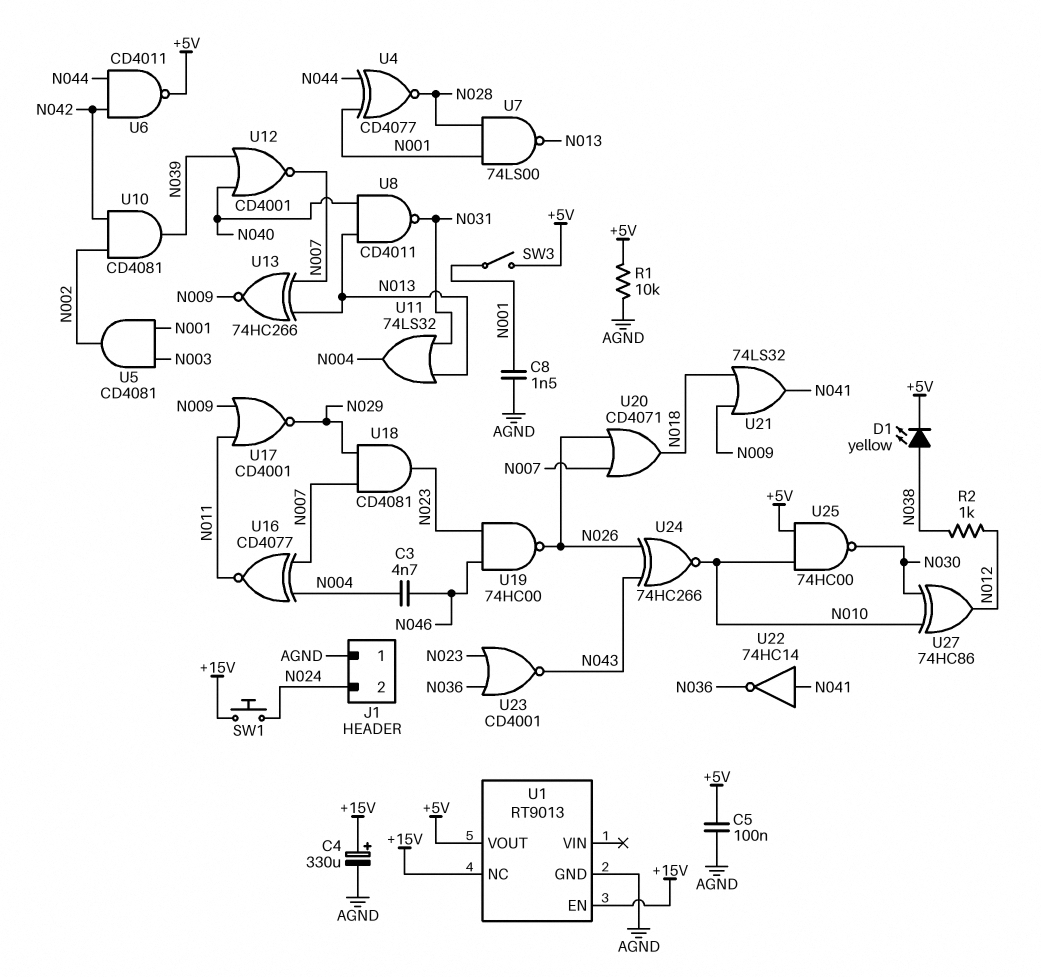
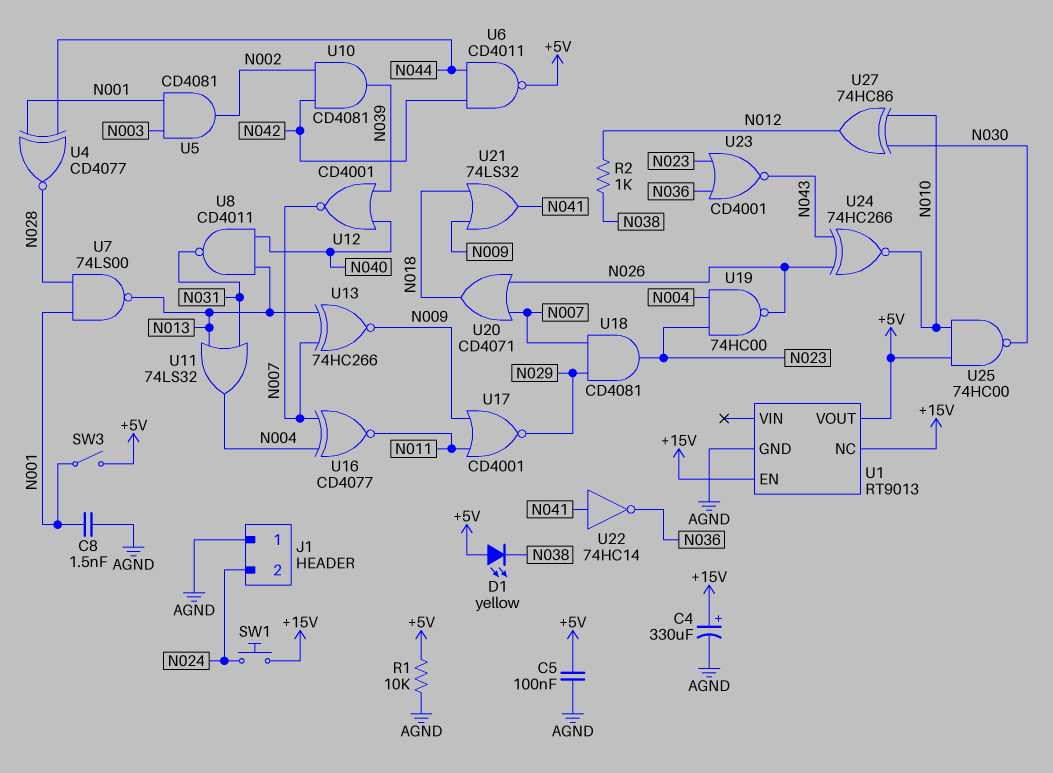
C3: 4.7nF (N004, N046) -> none
D1: LED yellow (A N038, K +5V) -> LED yellow (A +5V, K N038)
U19: NAND 74HC00 (in N023, in N046, out N026) -> NAND 74HC00 (in N004, in N023, out N026)

